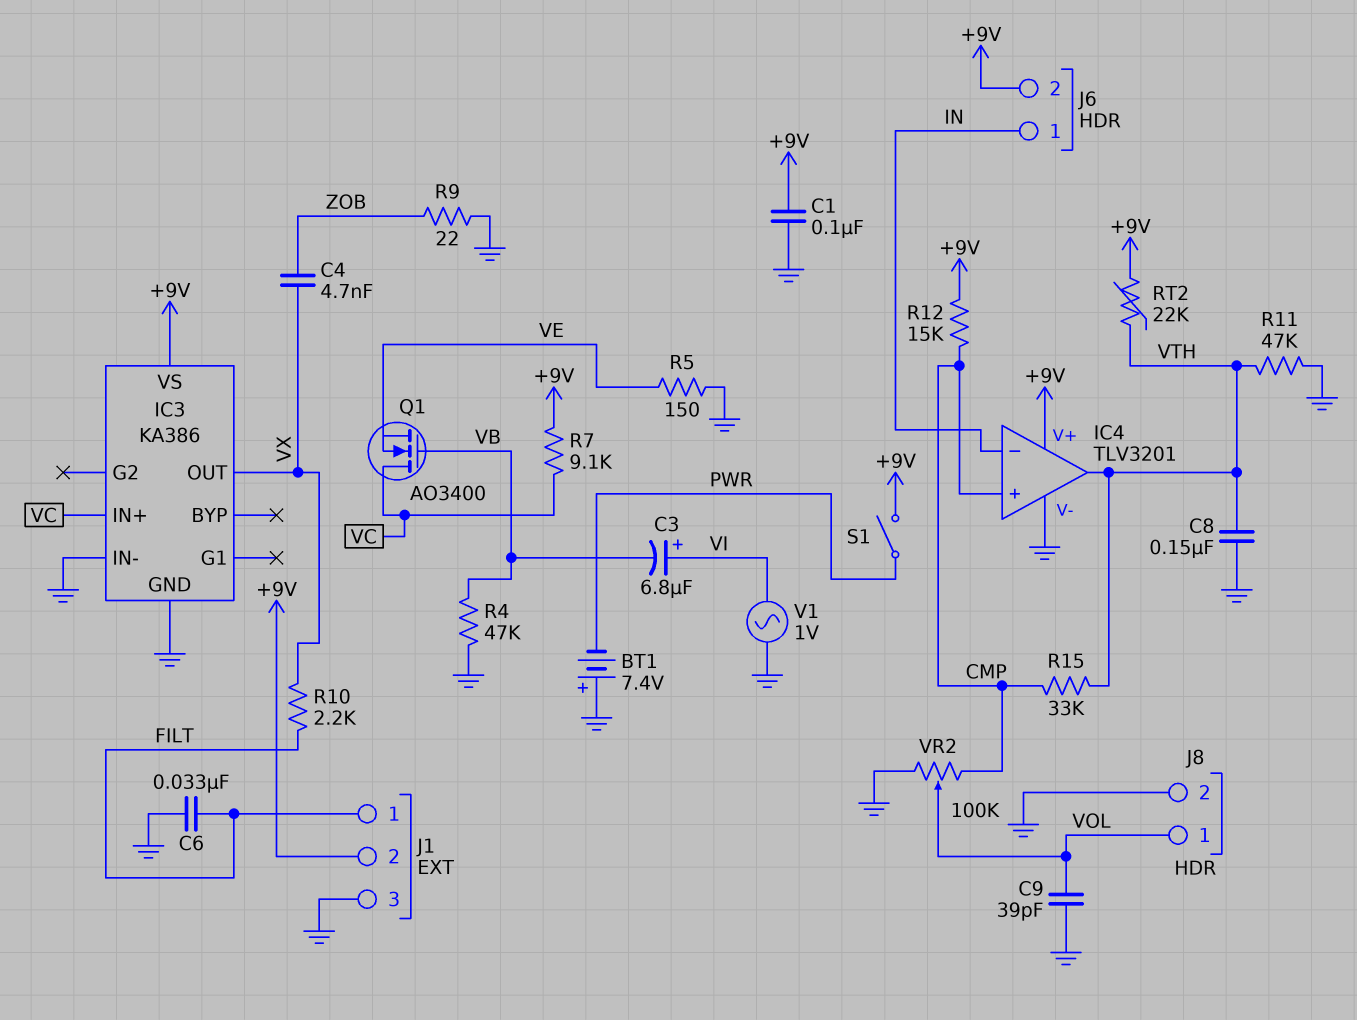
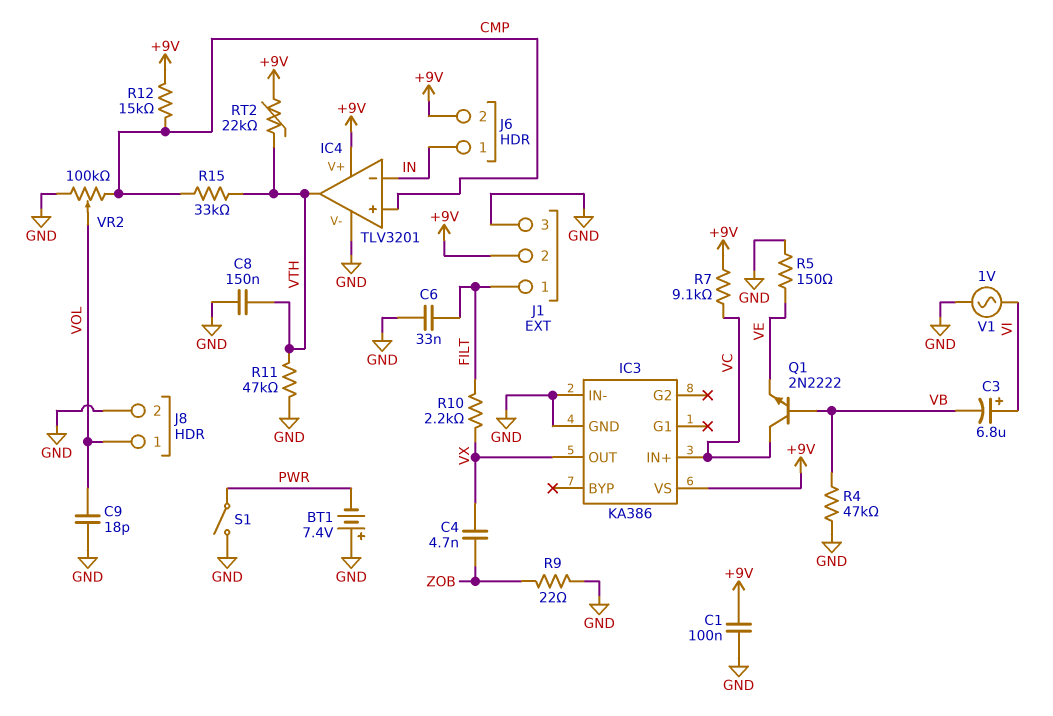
C9: 39pF (GND, VOL) -> 18pF (GND, VOL)
Q1: NMOS AO3400 (G VB, D VC, S VE) -> NPN 2N2222 (B VB, C VC, E VE)
S1: switch (+9V, PWR) -> switch (GND, PWR)

